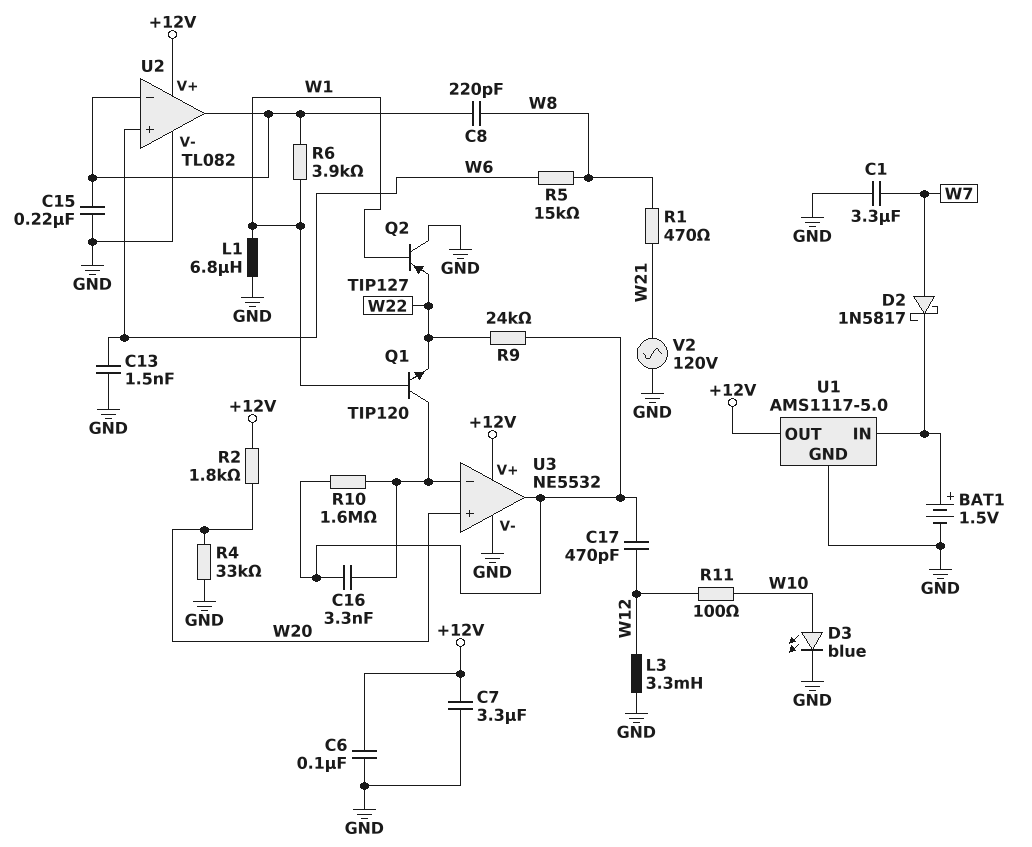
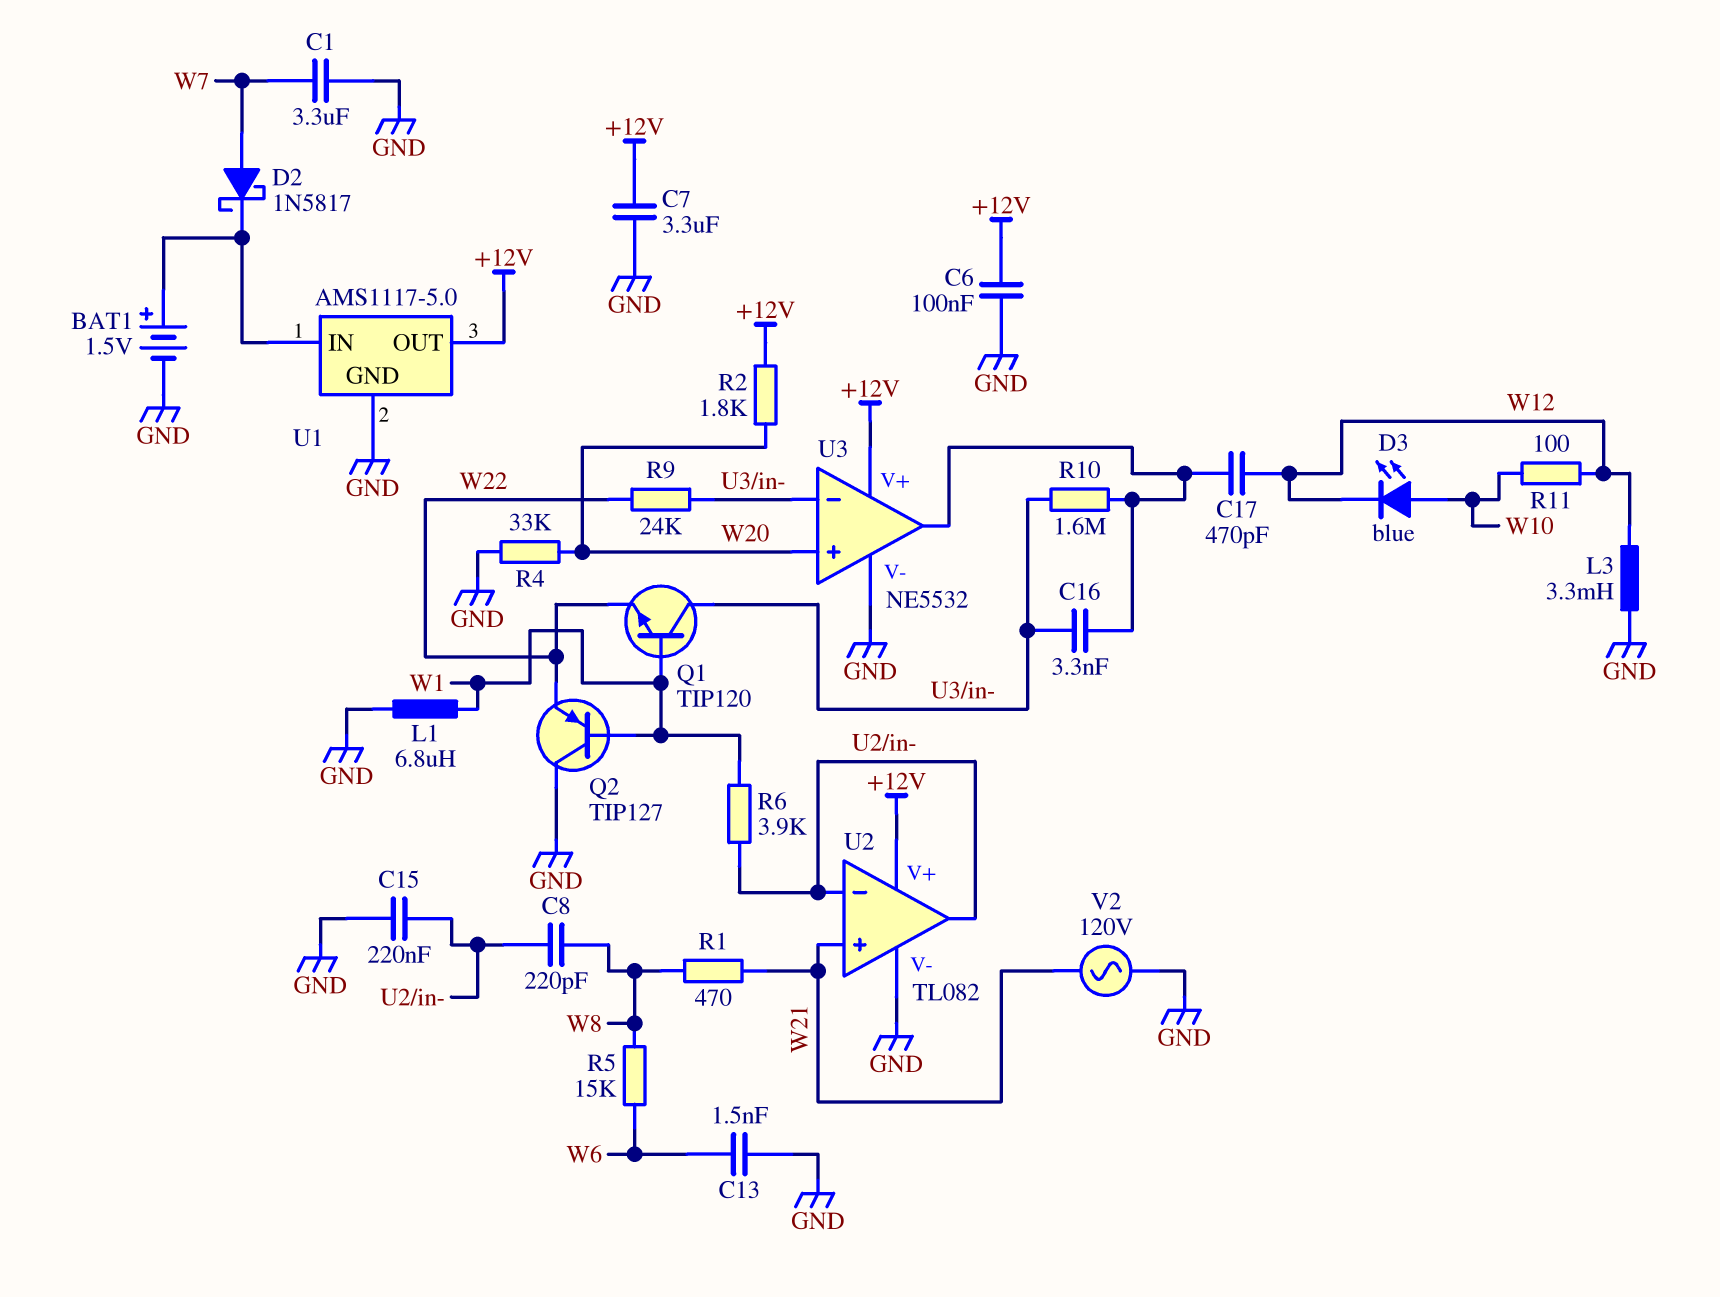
D3: LED blue (A W10, K GND) -> LED blue (A W10, K W12)
R9: 24k (U3/out, W22) -> 24k (U3/in-, W22)
U2 pin in+: W6 -> W21

